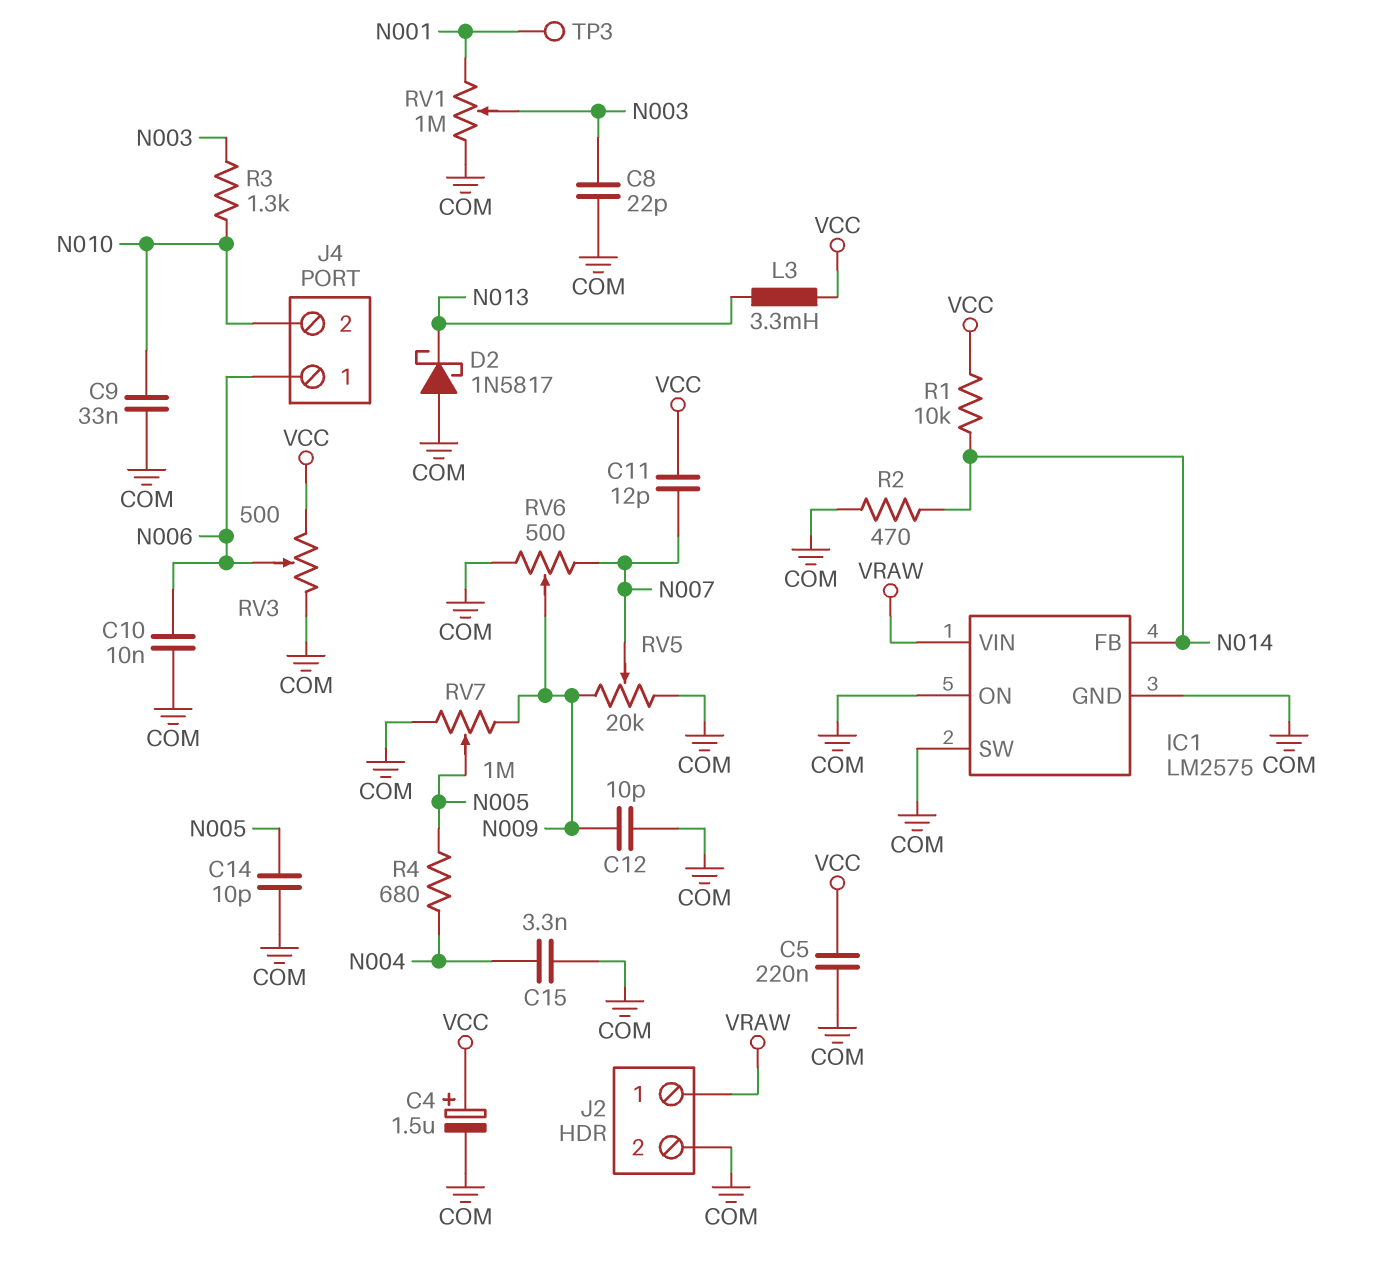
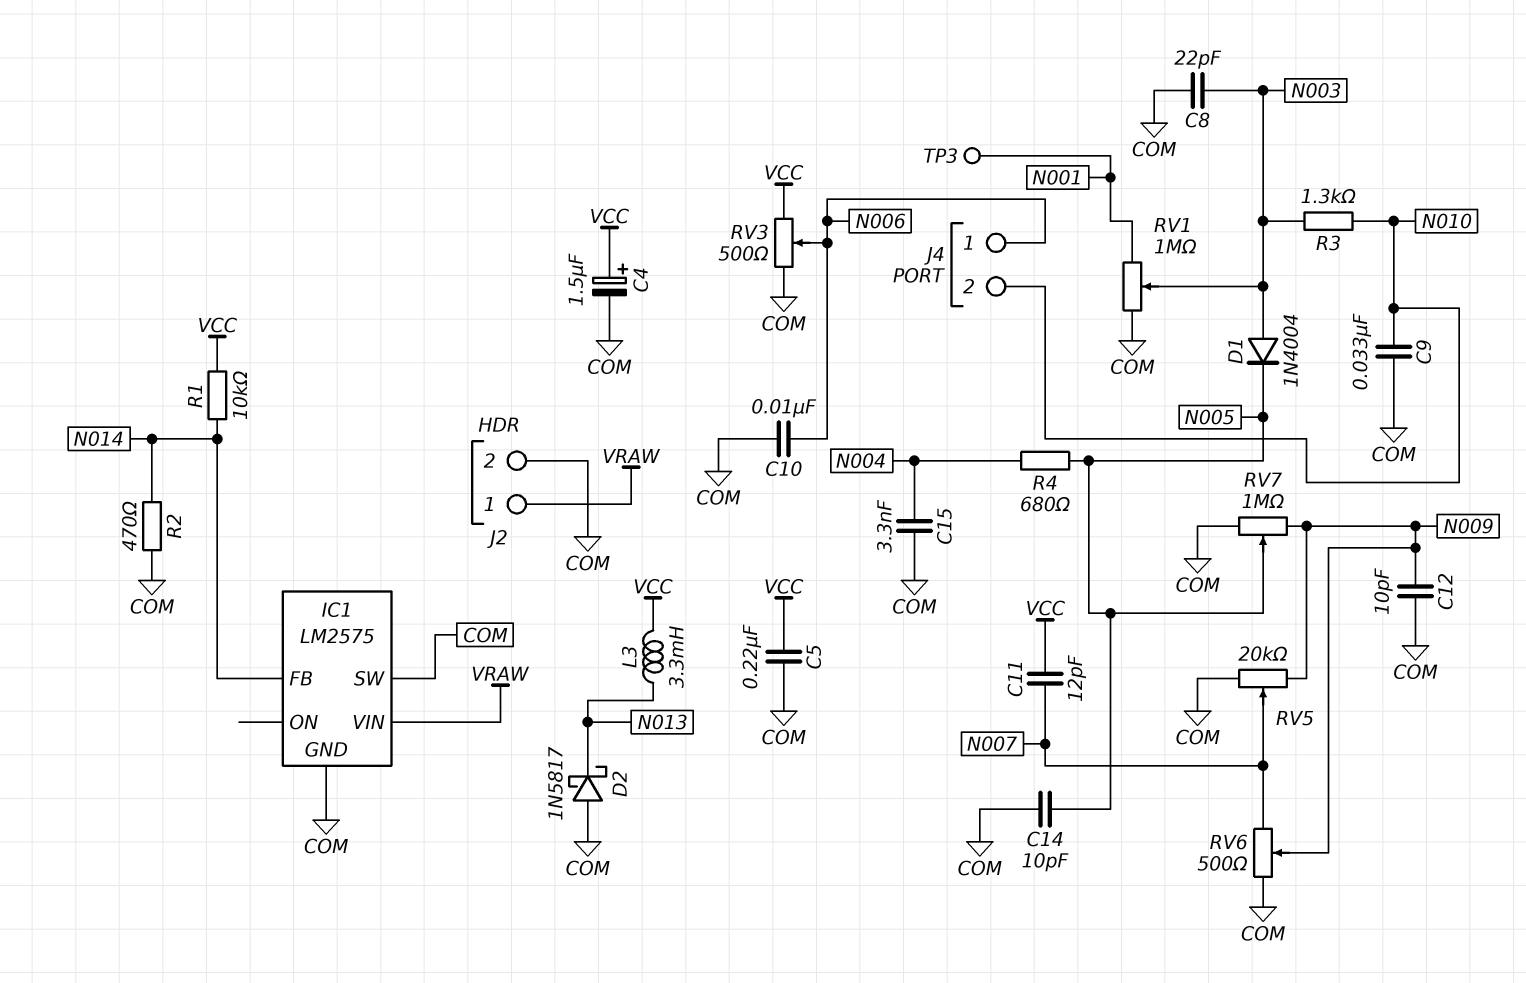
D1: none -> diode 1N4004 (A N003, K N005)
IC1 pin ON: COM -> none

